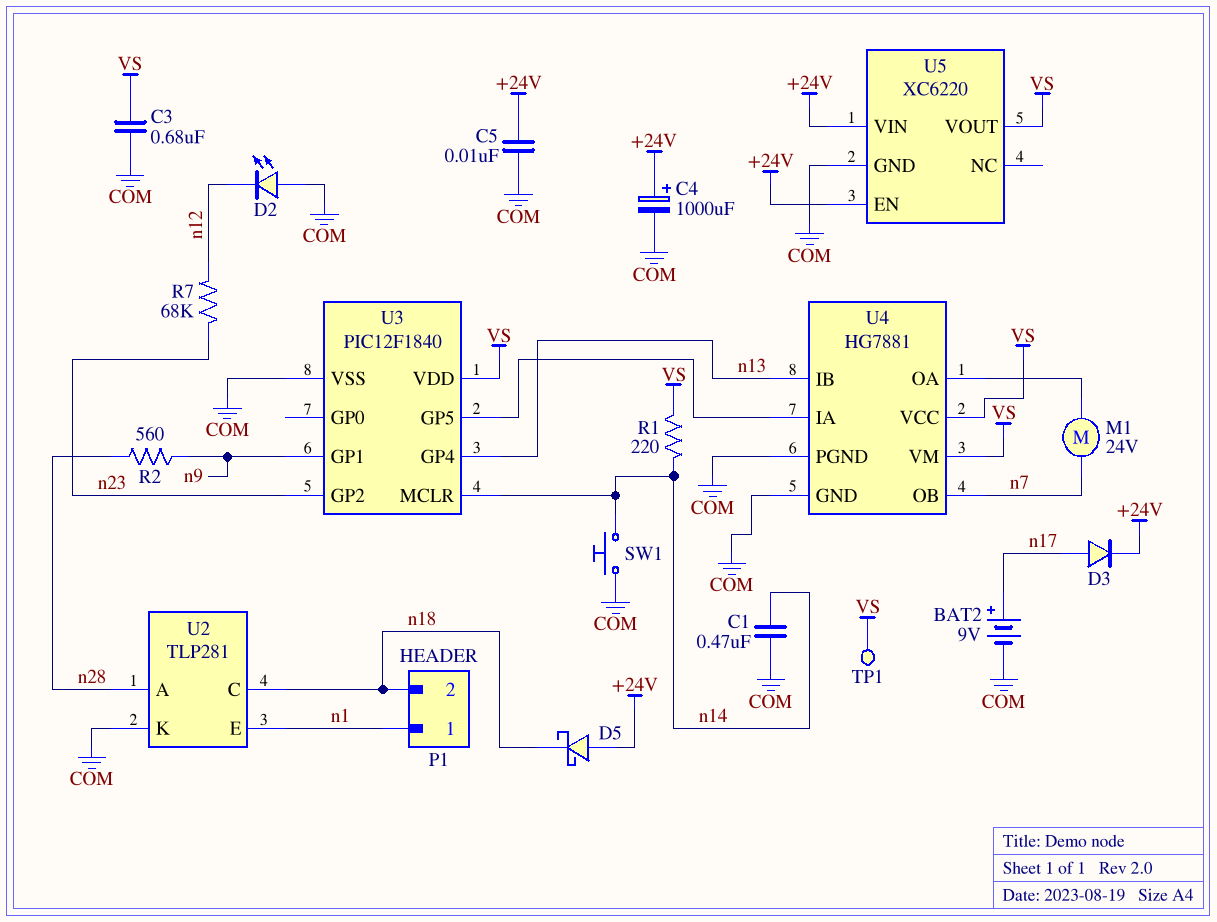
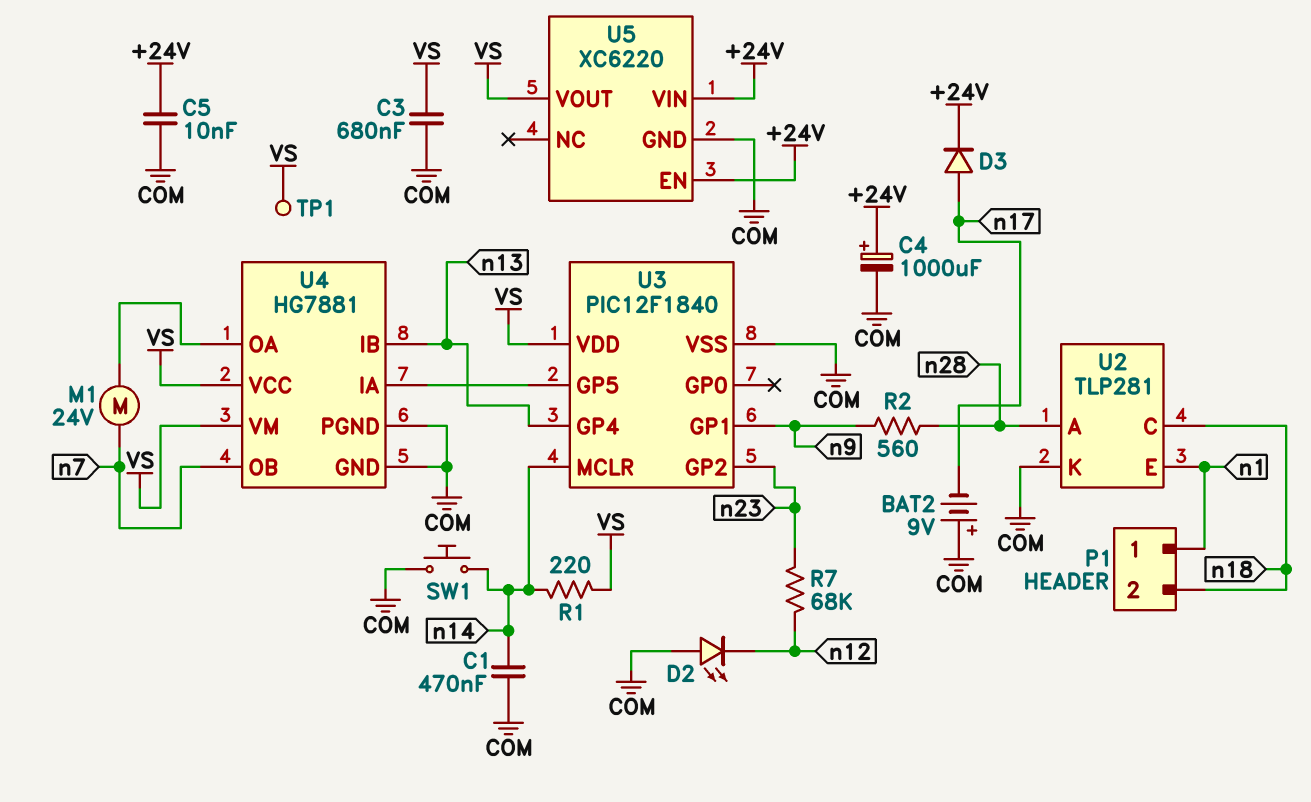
BAT2: 9V (plus n17, minus COM) -> 9V (plus COM, minus n17)
D5: schottky (A +24V, K n18) -> none

